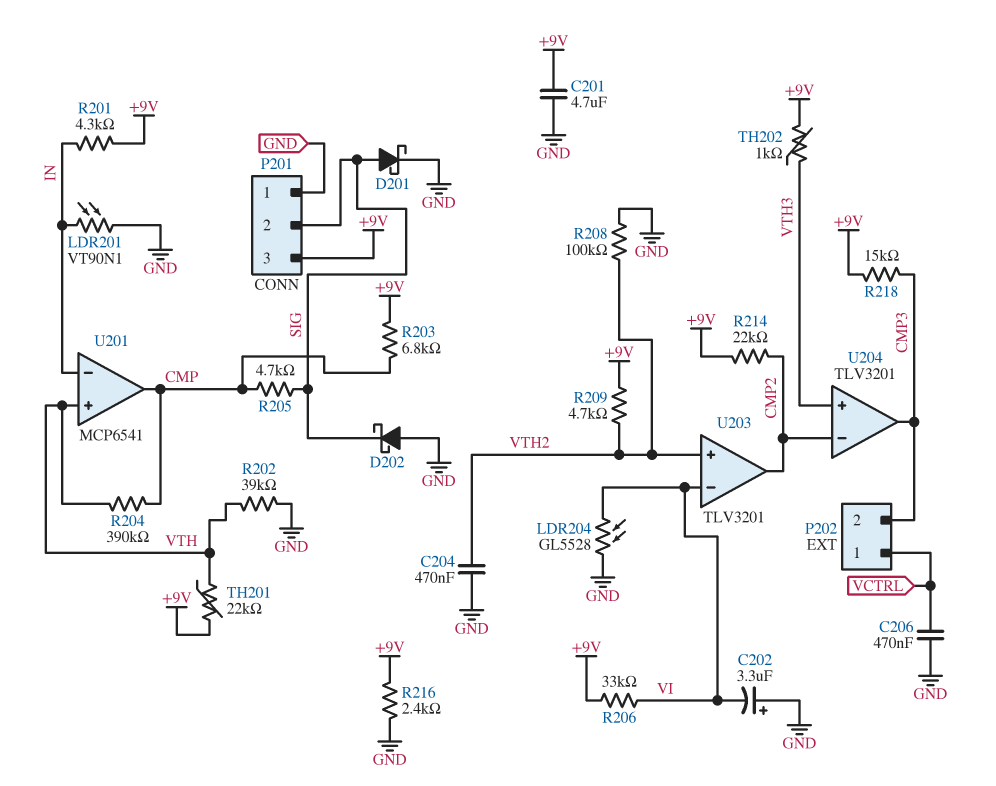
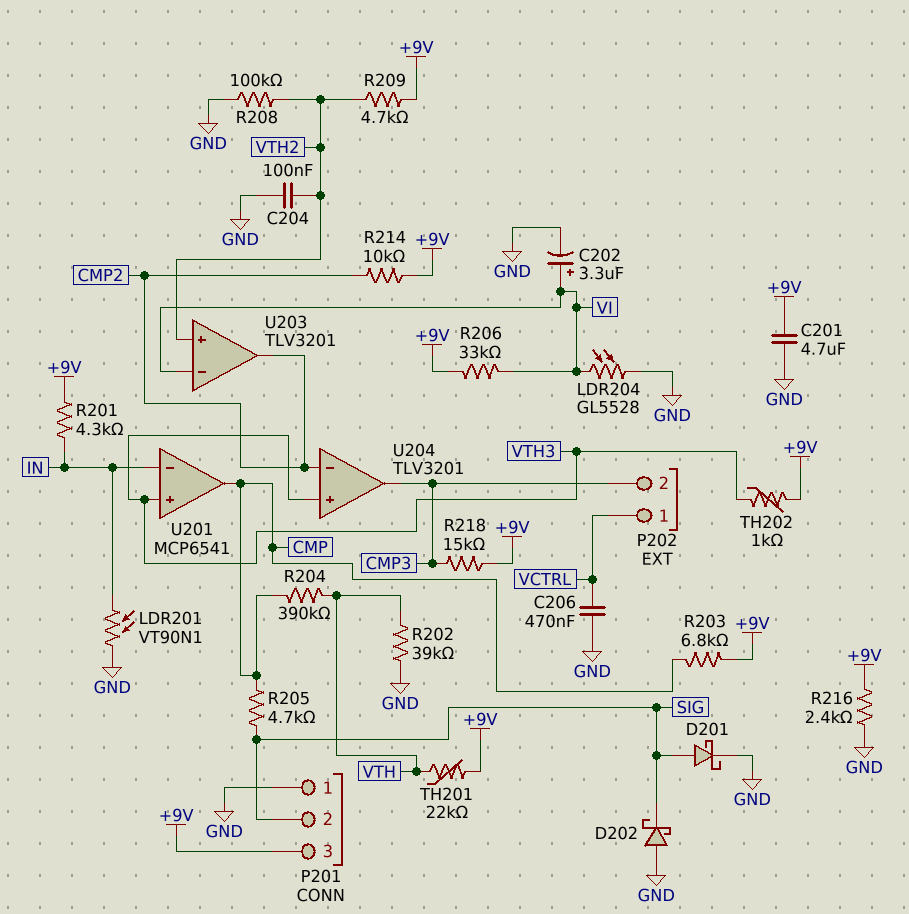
C202: 3.3uF (plus GND, minus VI) -> 3.3uF (plus VI, minus GND)
C204: 470nF (GND, VTH2) -> 100nF (GND, VTH2)
R214: 22k (+9V, CMP2) -> 10k (+9V, CMP2)
U201 pin in+: VTH -> VTH3

